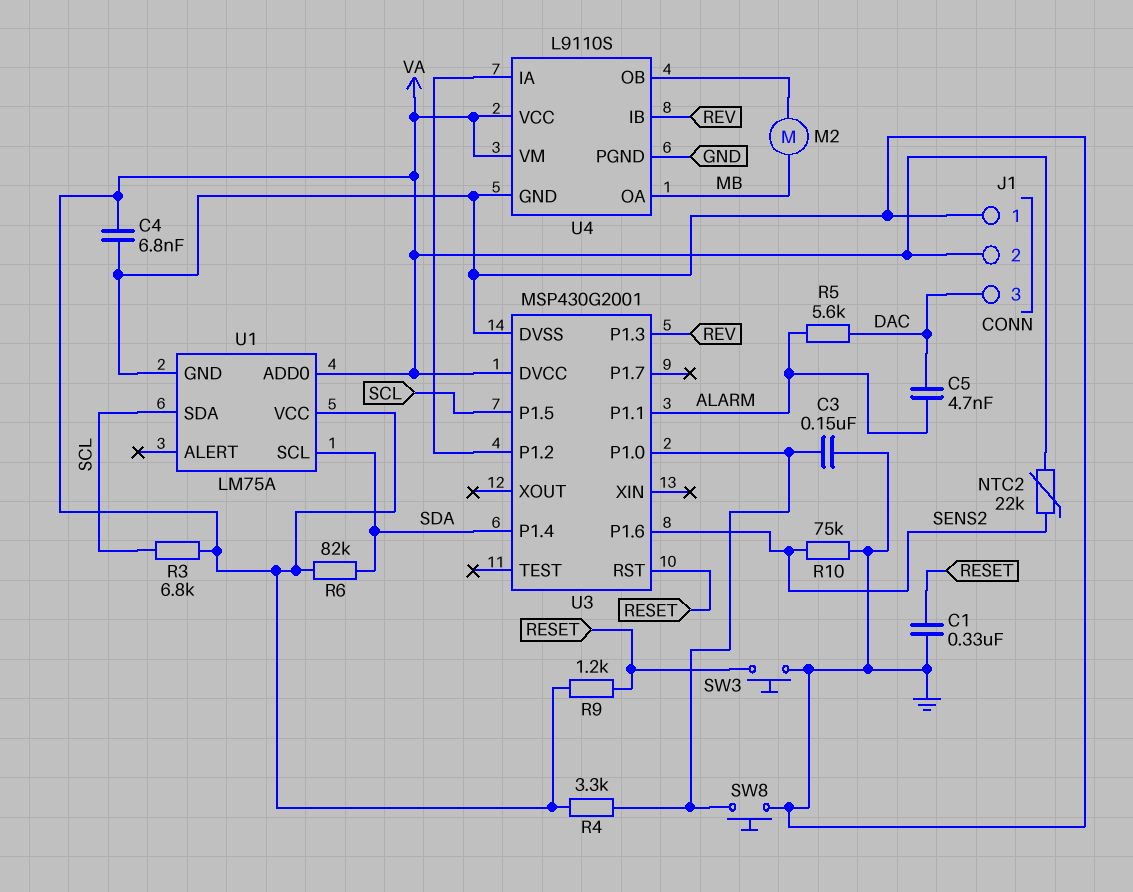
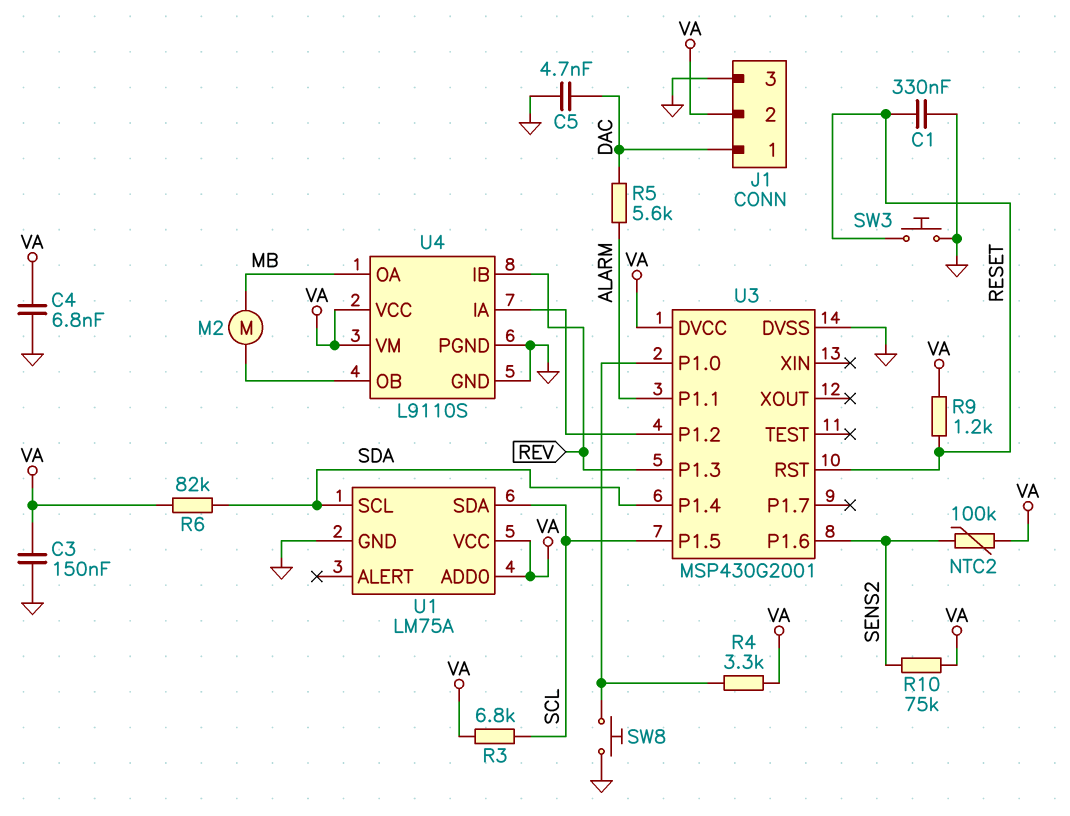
C3: 150nF (GND, U3/P1.0) -> 150nF (GND, VA)
C5: 4.7nF (ALARM, DAC) -> 4.7nF (DAC, GND)
J1 pin 1: GND -> DAC
J1 pin 3: DAC -> GND
NTC2: 22k (SENS2, VA) -> 100k (SENS2, VA)
R10: 75k (GND, SENS2) -> 75k (SENS2, VA)

